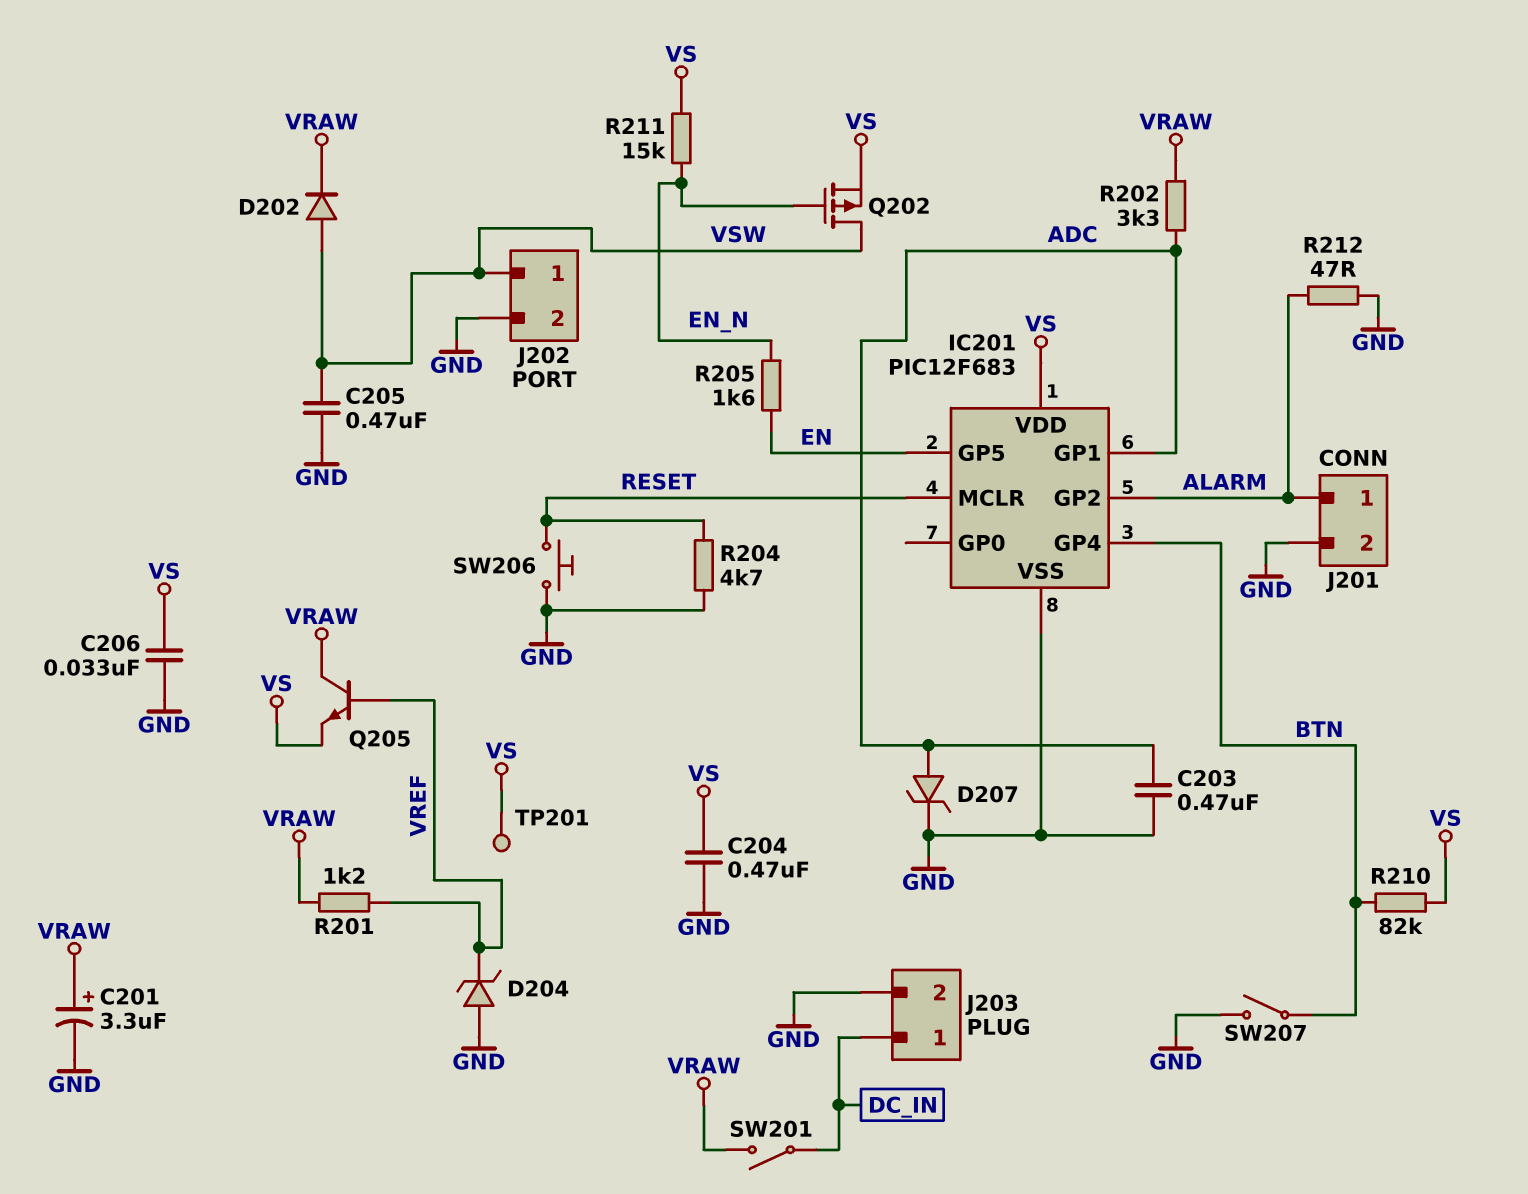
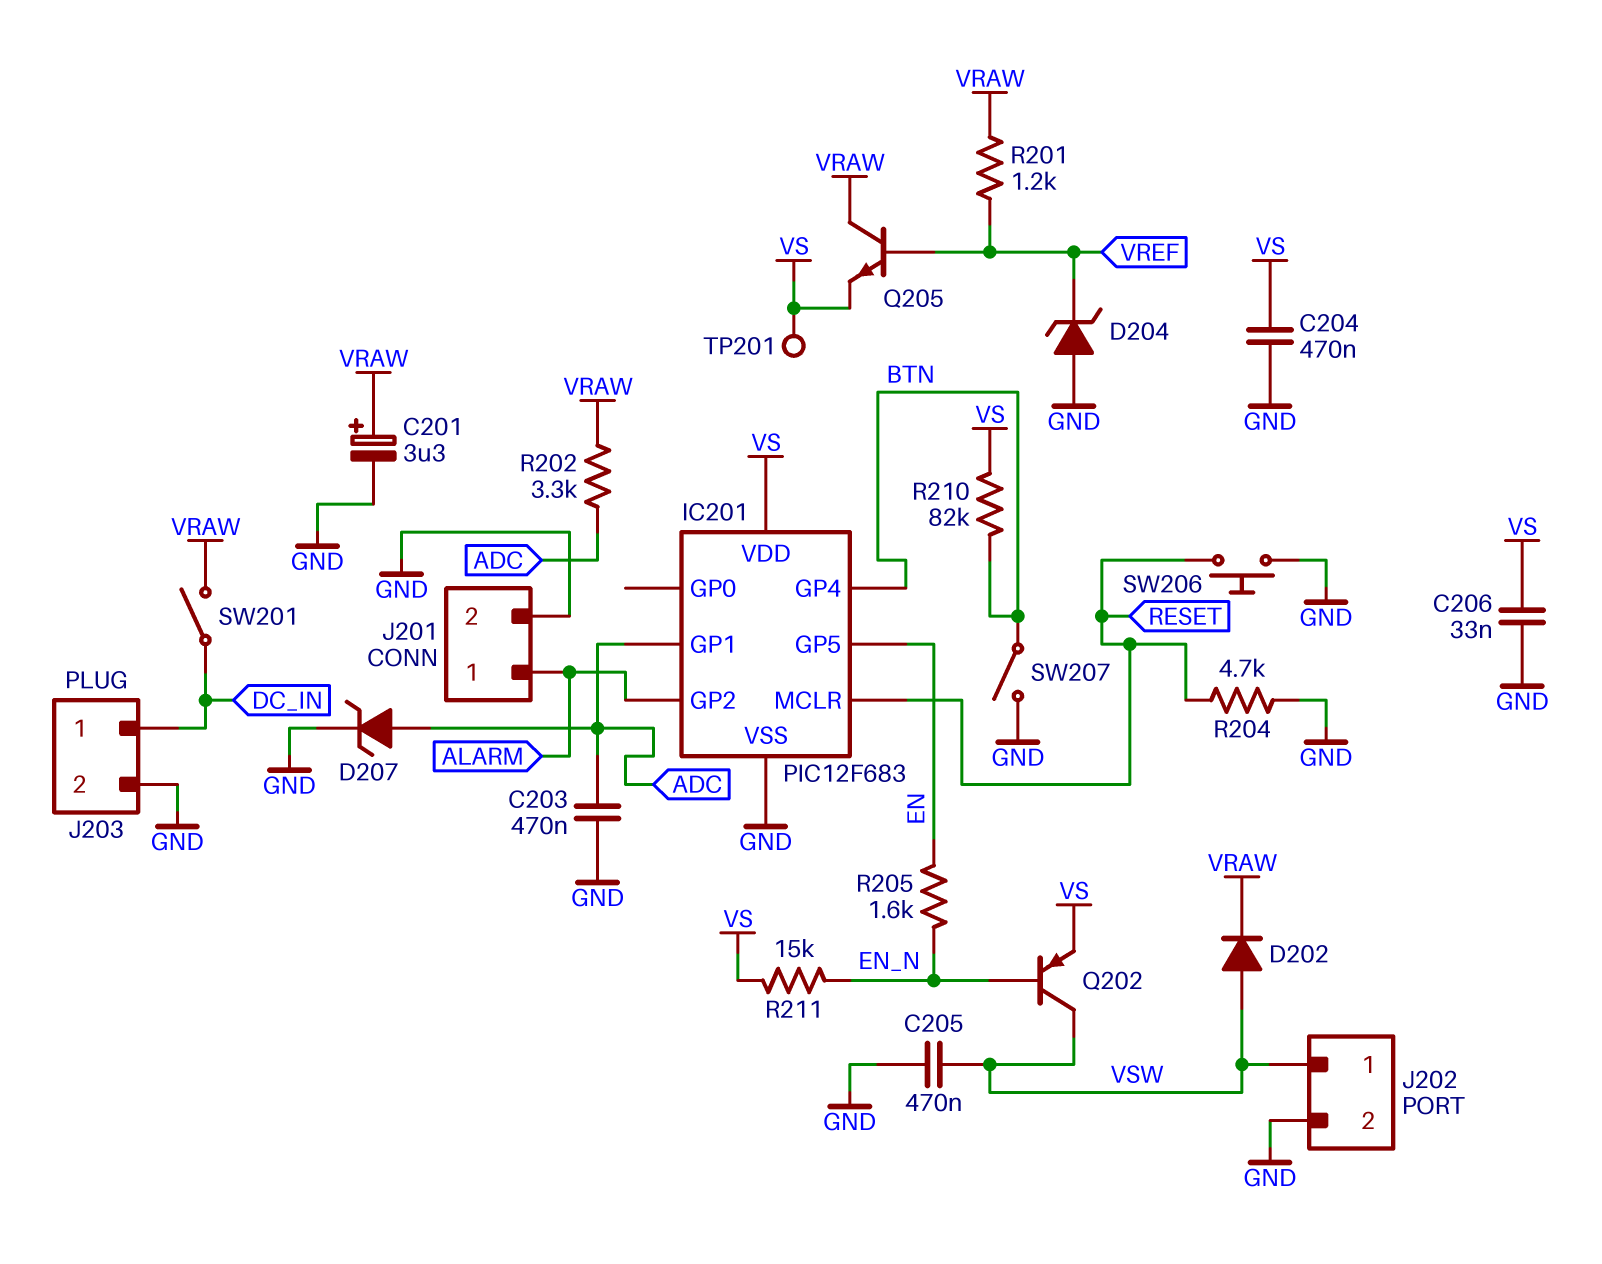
Q202: PMOS (G EN_N, D VSW, S VS) -> PNP (B EN_N, C VSW, E VS)
R212: 47 (ALARM, GND) -> none

